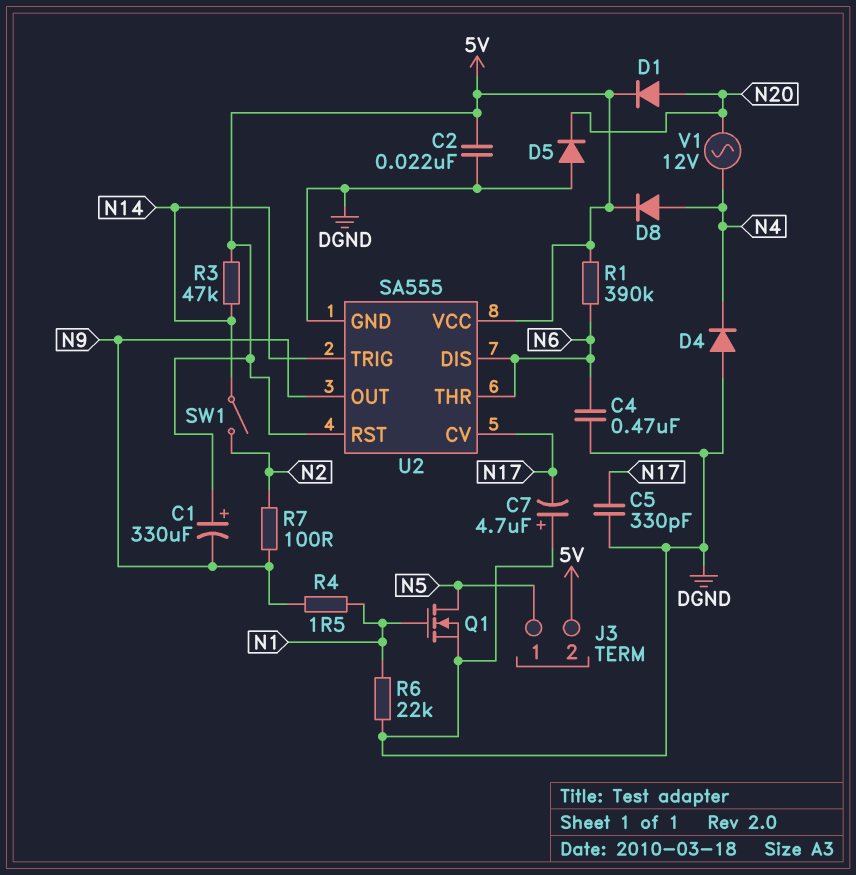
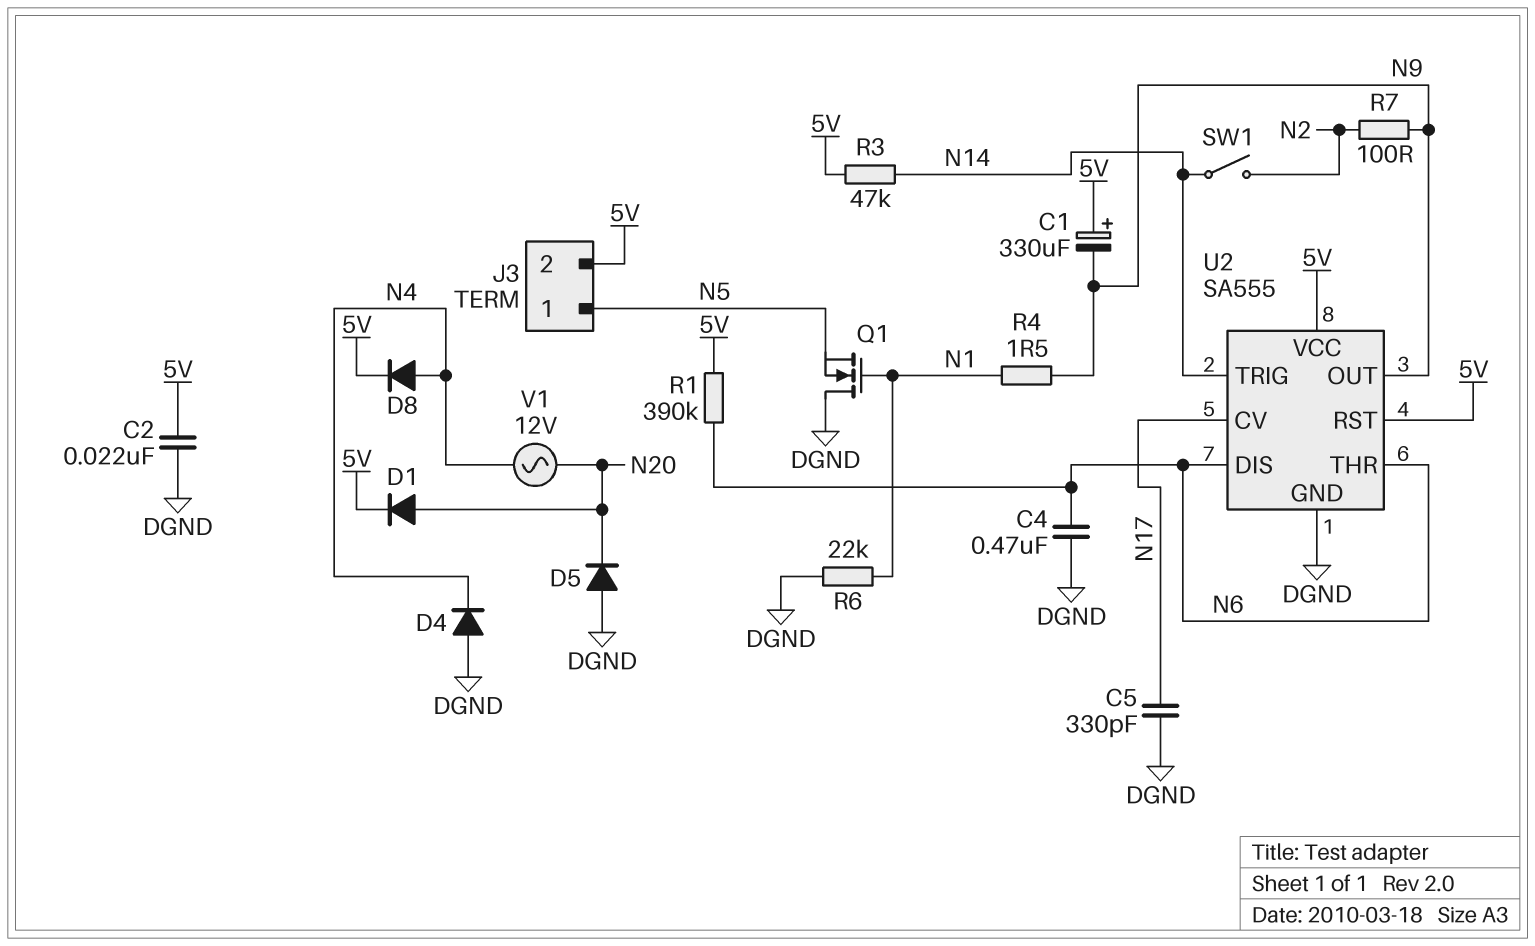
C7: 4.7uF (plus DGND, minus N17) -> none
Q1: NMOS (G N1, D N5, S DGND) -> NMOS (G N1, D DGND, S N5)

